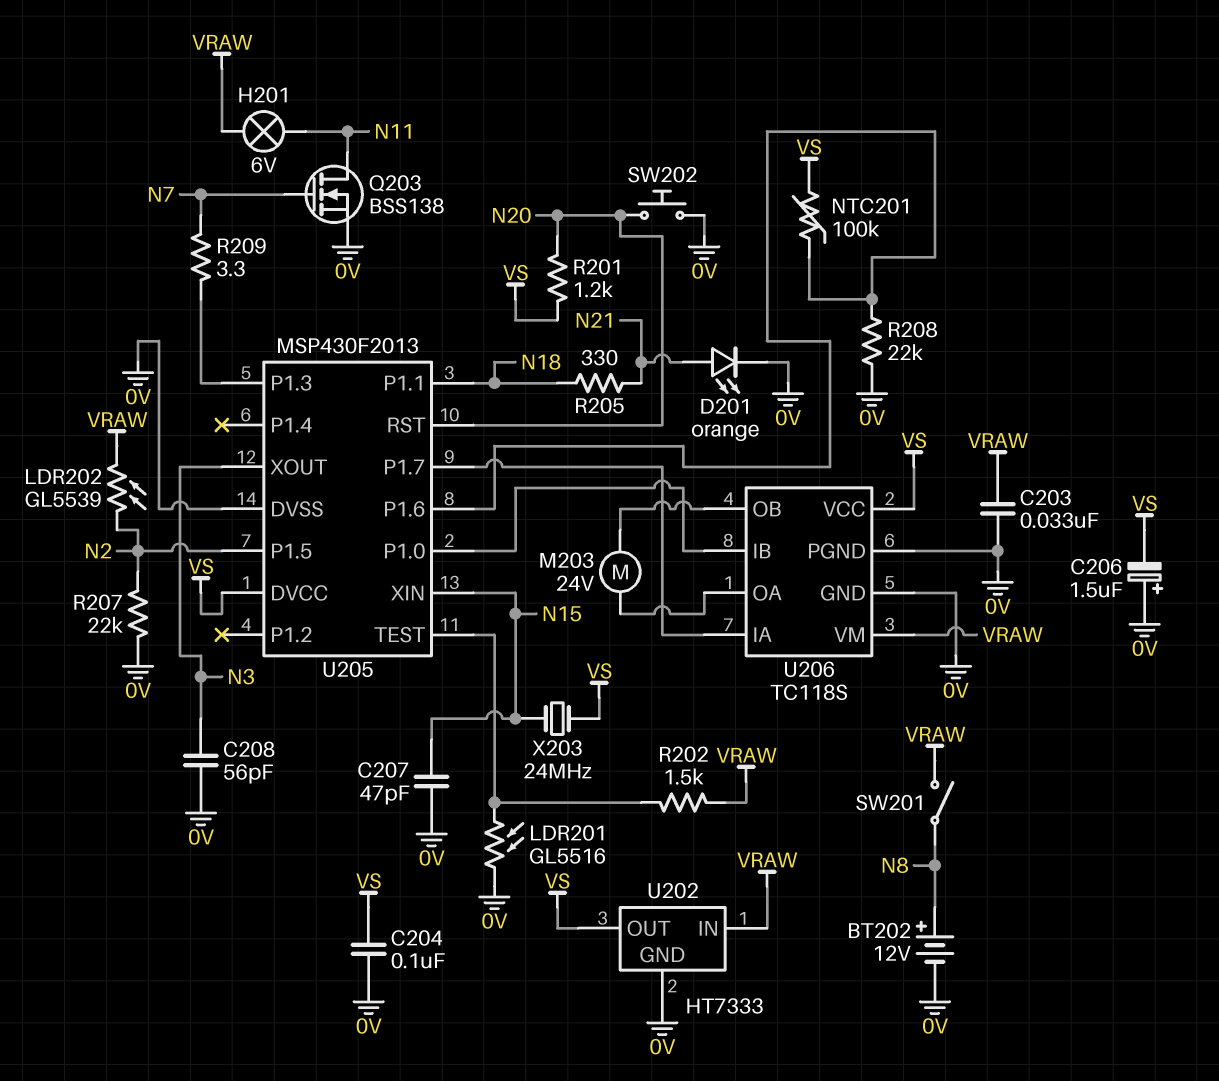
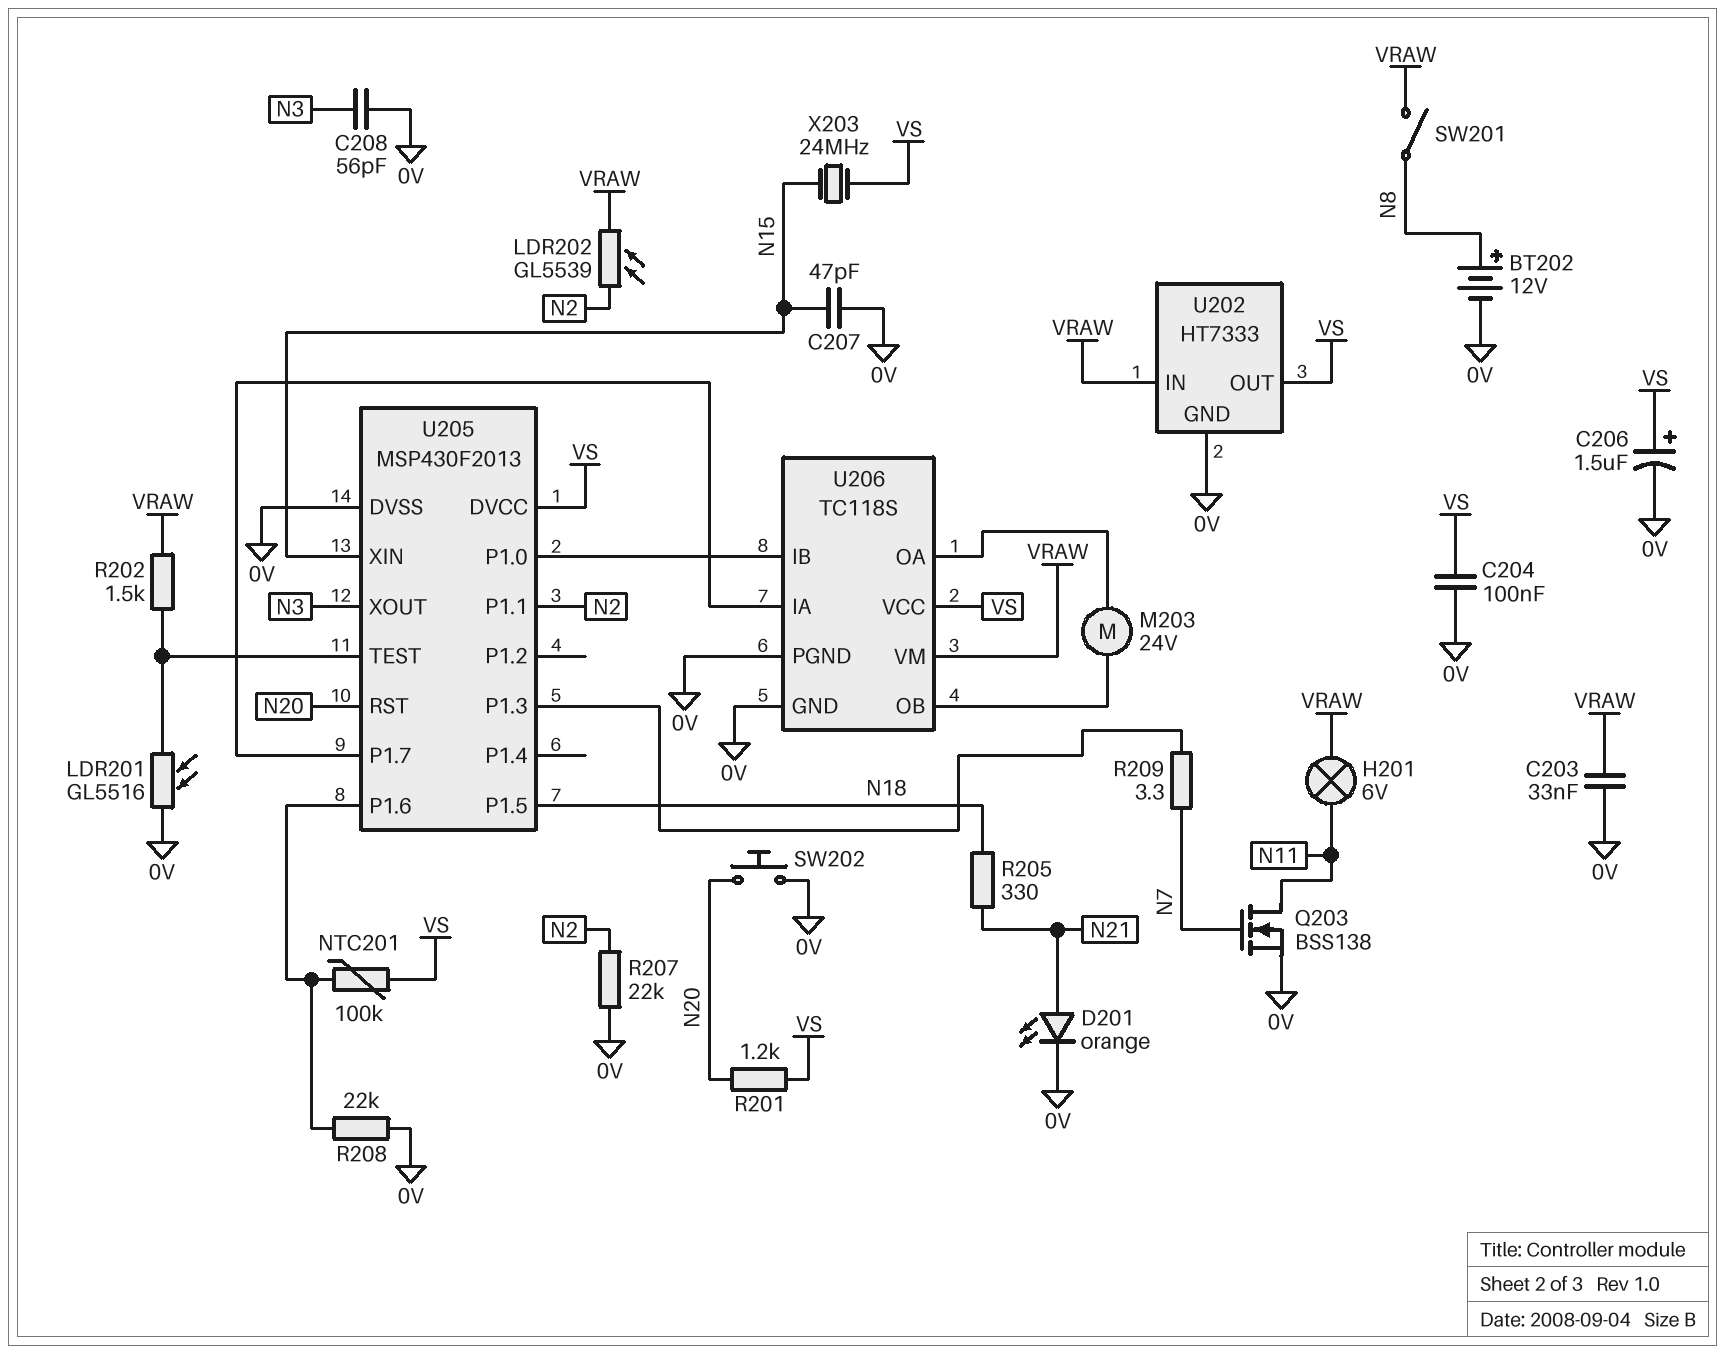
C206: 1.5uF (plus 0V, minus VS) -> 1.5uF (plus VS, minus 0V)
U205 pin P1.1: N18 -> N2
U205 pin P1.5: N2 -> N18

